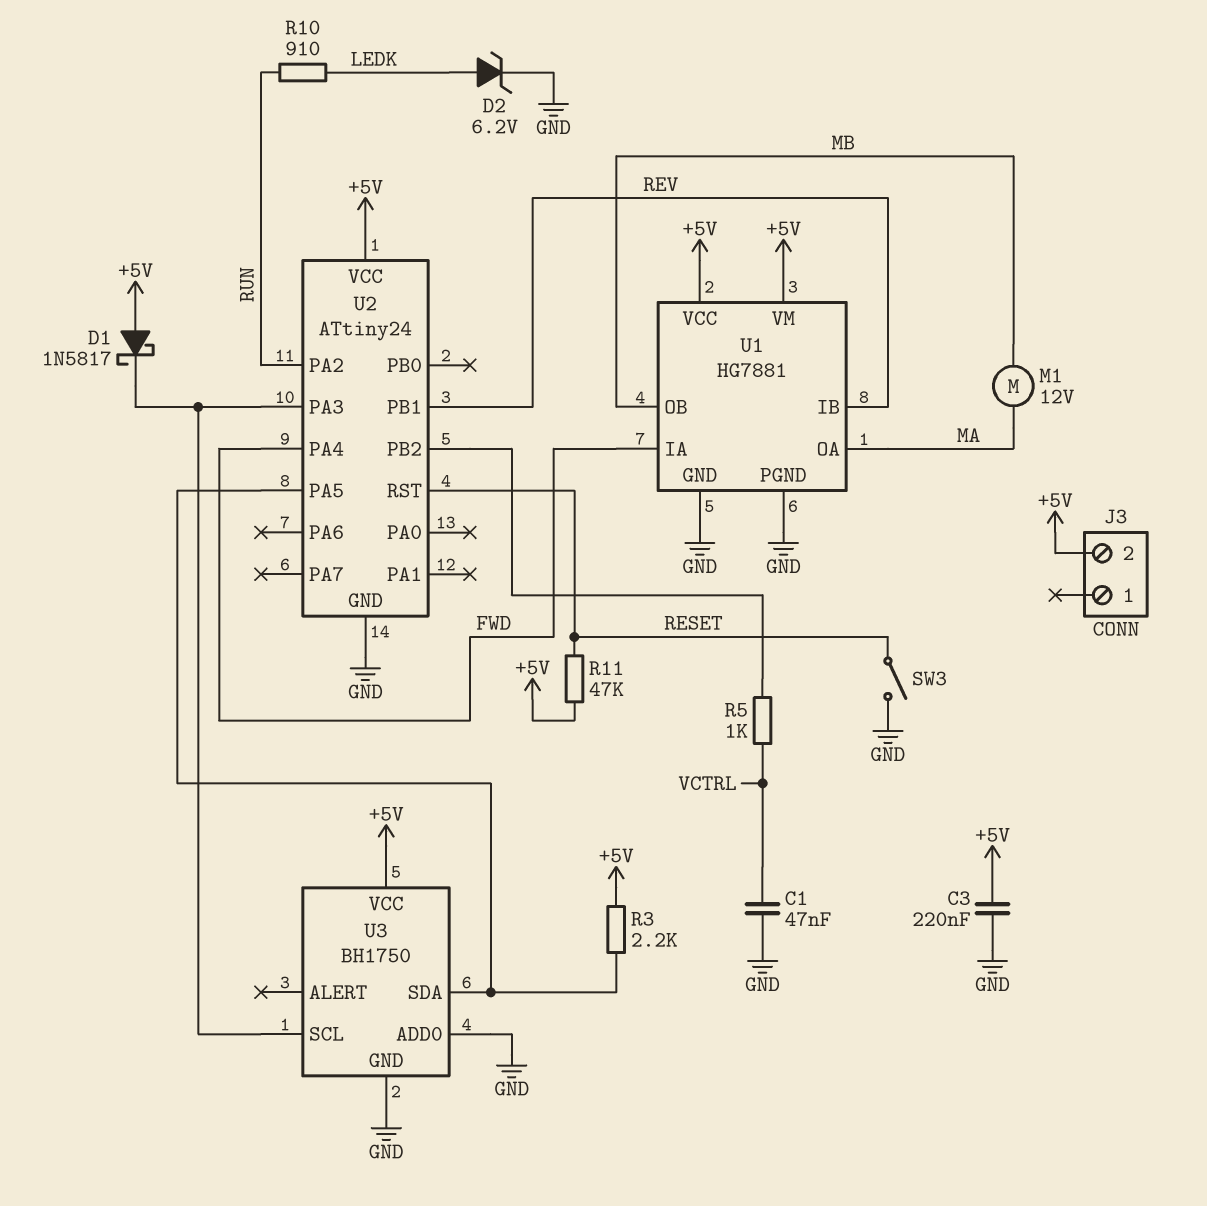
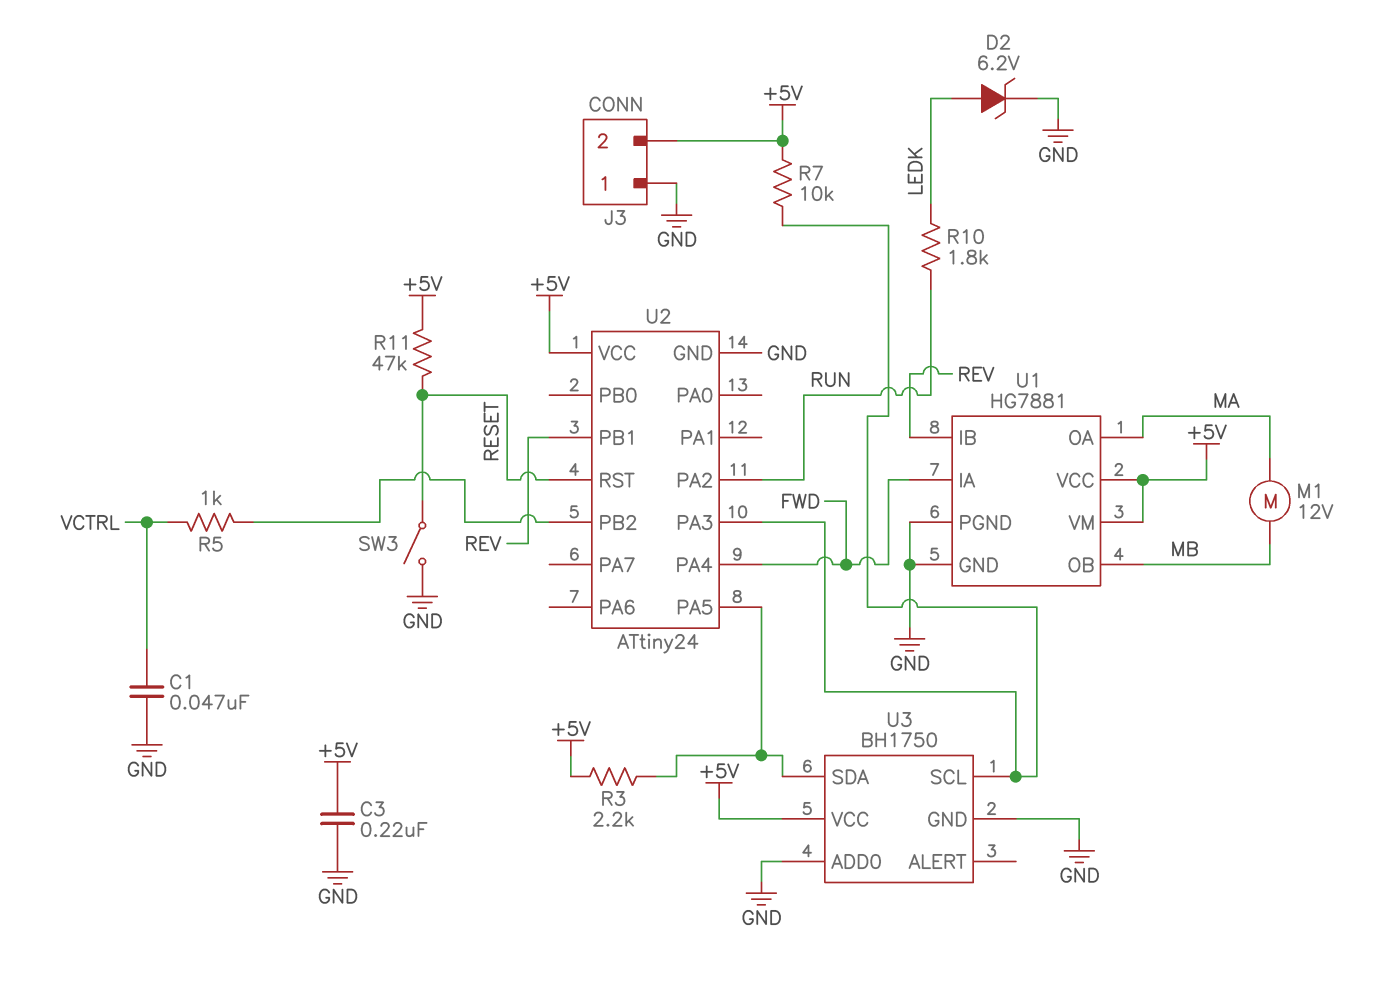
D1: schottky 1N5817 (A +5V, K U2/PA3) -> none
J3 pin 1: none -> GND
R7: none -> 10k (+5V, U2/PA3)
R10: 910 (LEDK, RUN) -> 1.8k (LEDK, RUN)

